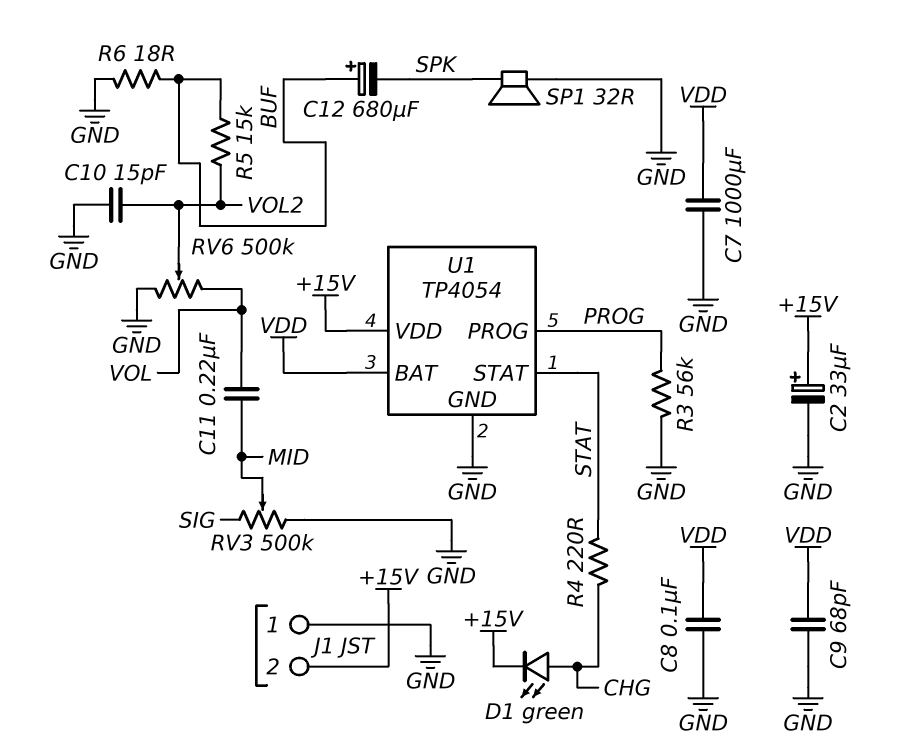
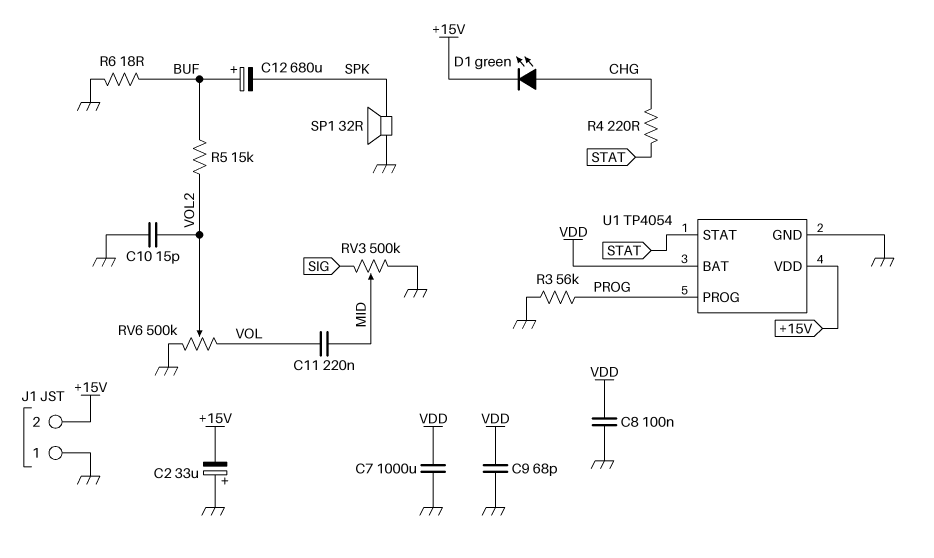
C2: 33uF (plus +15V, minus GND) -> 33uF (plus GND, minus +15V)

